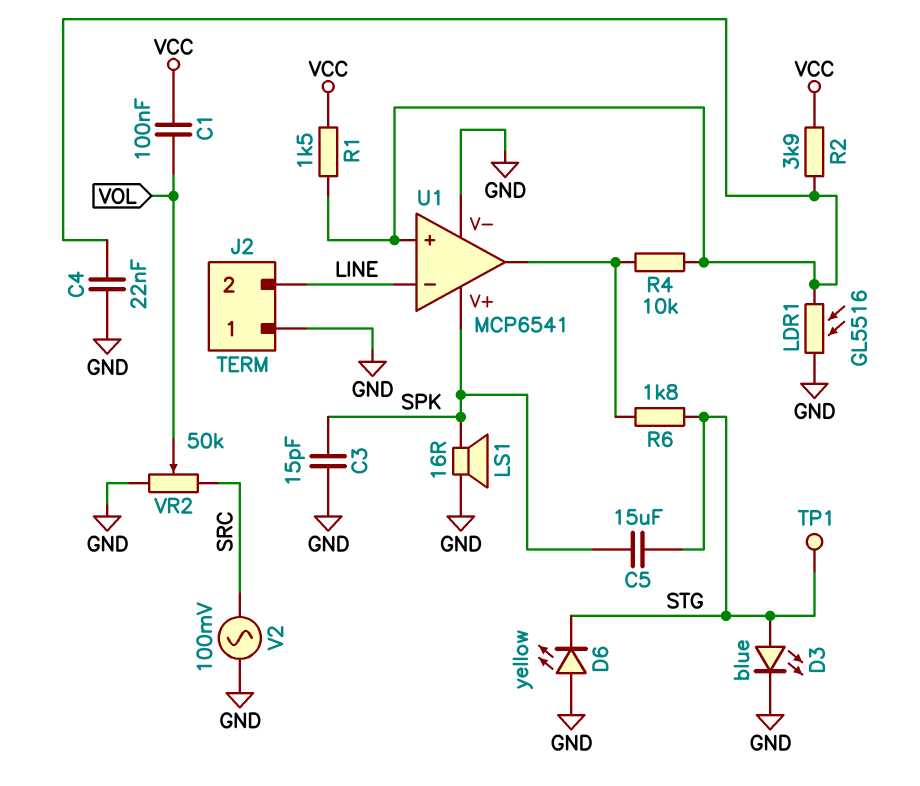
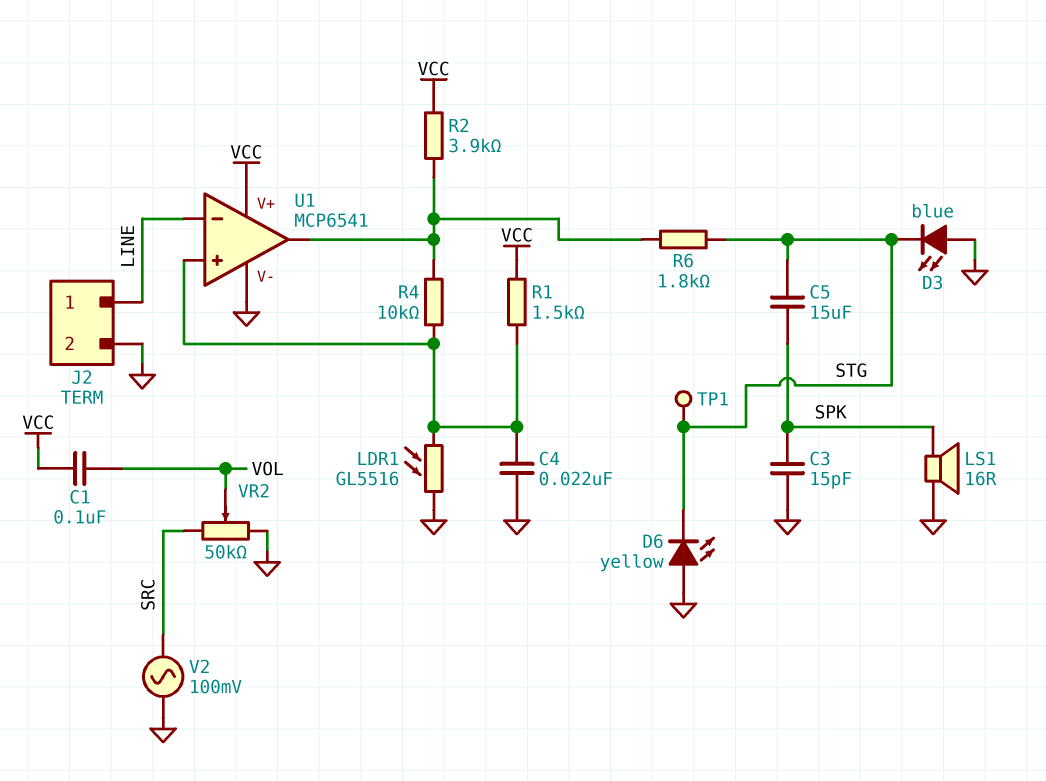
D3: LED blue (A STG, K GND) -> LED blue (A GND, K STG)
J2 pin 1: GND -> LINE
J2 pin 2: LINE -> GND
R2: 3.9k (U1/in+, VCC) -> 3.9k (U1/out, VCC)
U1 pin V+: SPK -> VCC

